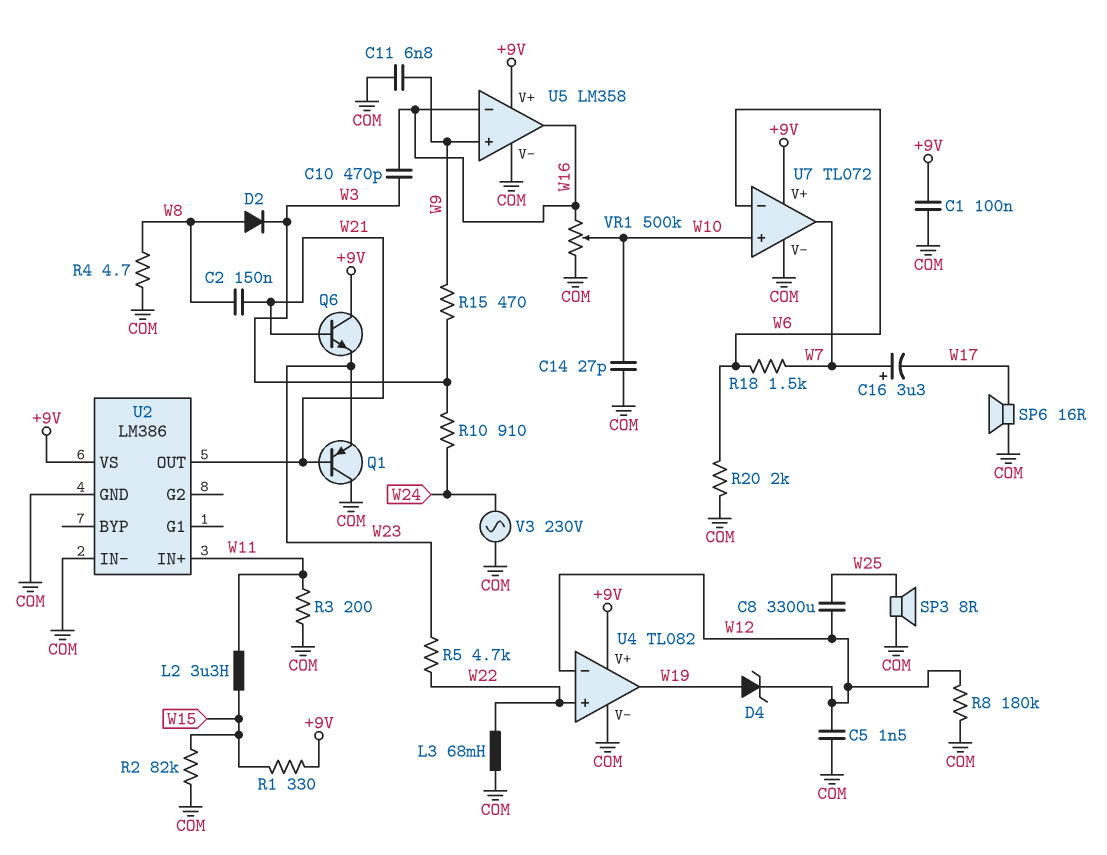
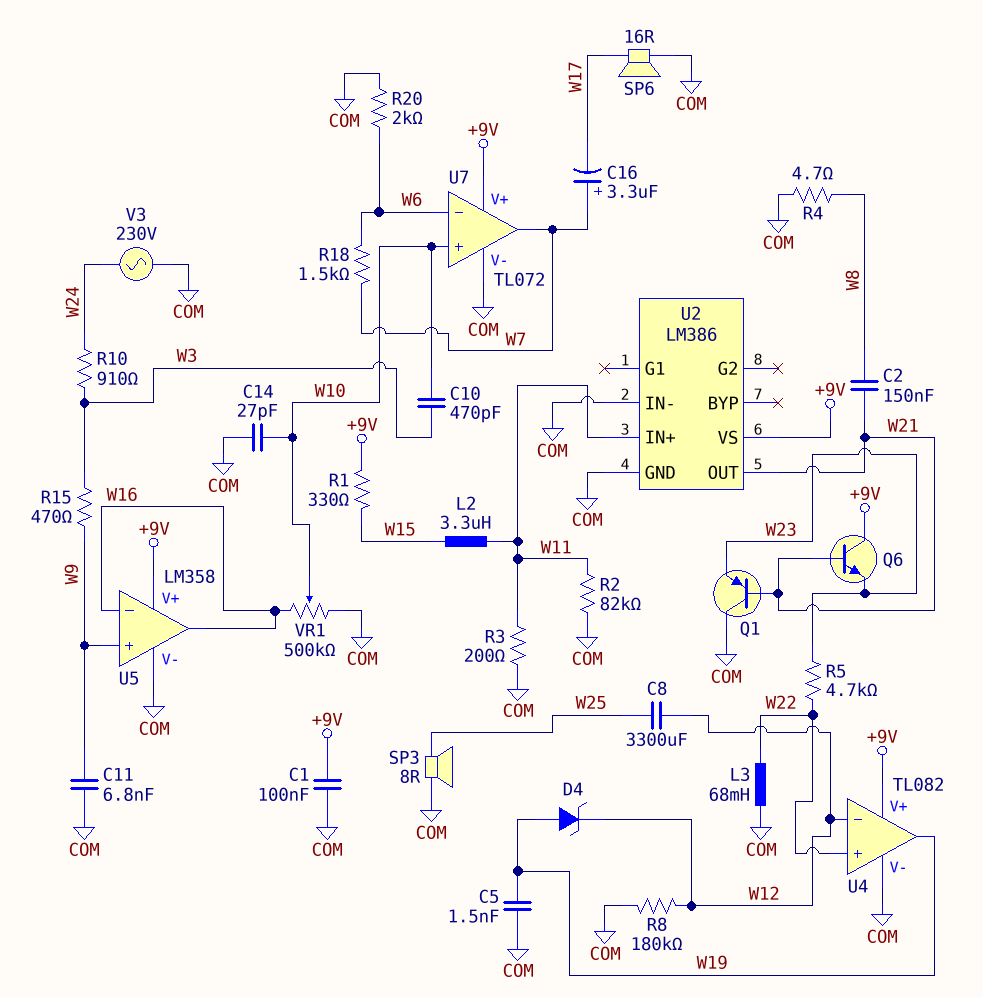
C5: 1.5nF (COM, W12) -> 1.5nF (COM, W19)
C10: 470pF (W3, W16) -> 470pF (W3, W10)
D2: diode (A W8, K W3) -> none
R2: 82k (COM, W15) -> 82k (COM, W11)

